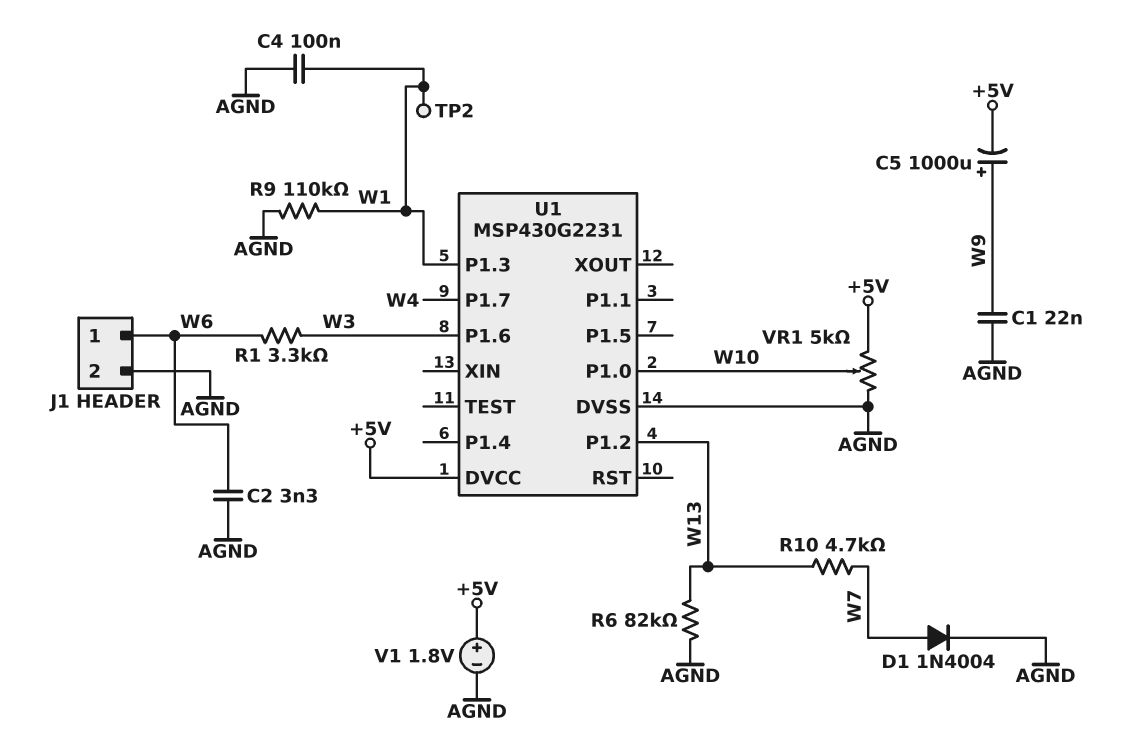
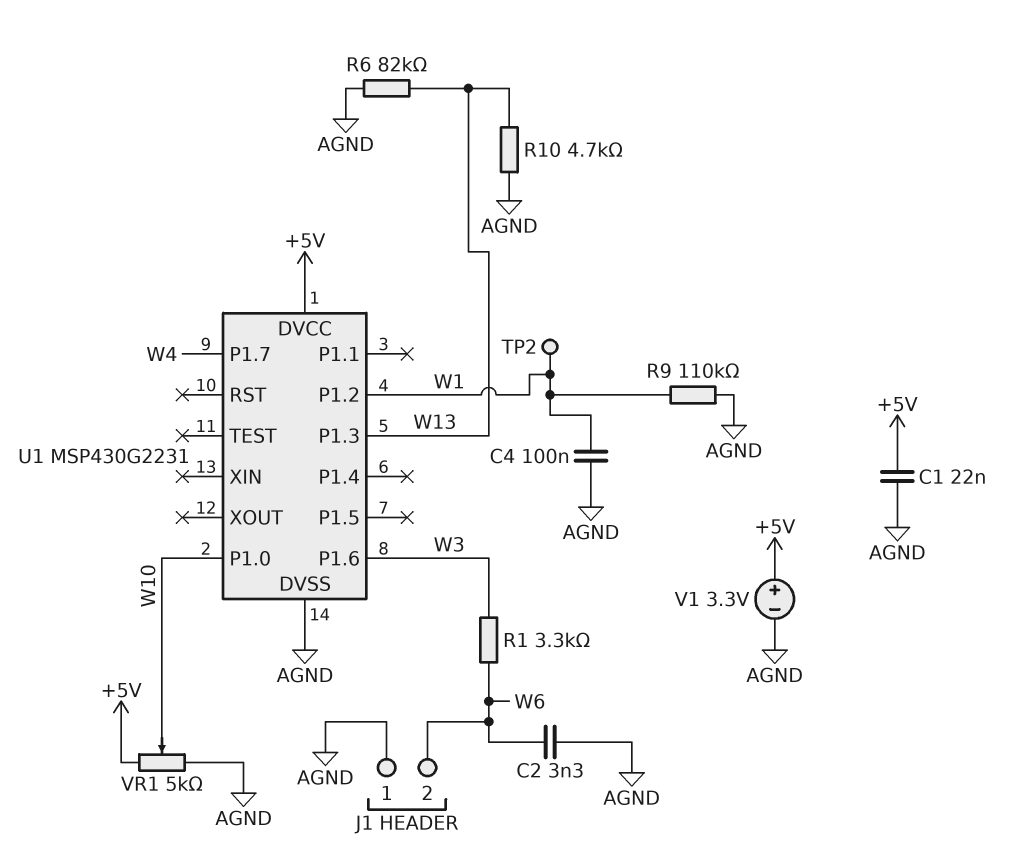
C1: 22nF (AGND, W9) -> 22nF (+5V, AGND)
C5: 1000uF (plus W9, minus +5V) -> none
D1: diode 1N4004 (A W7, K AGND) -> none
J1 pin 1: W6 -> AGND
J1 pin 2: AGND -> W6
R10: 4.7k (W7, W13) -> 4.7k (AGND, W13)
U1 pin P1.2: W13 -> W1
U1 pin P1.3: W1 -> W13
V1: 1.8V (plus +5V, minus AGND) -> 3.3V (plus +5V, minus AGND)

